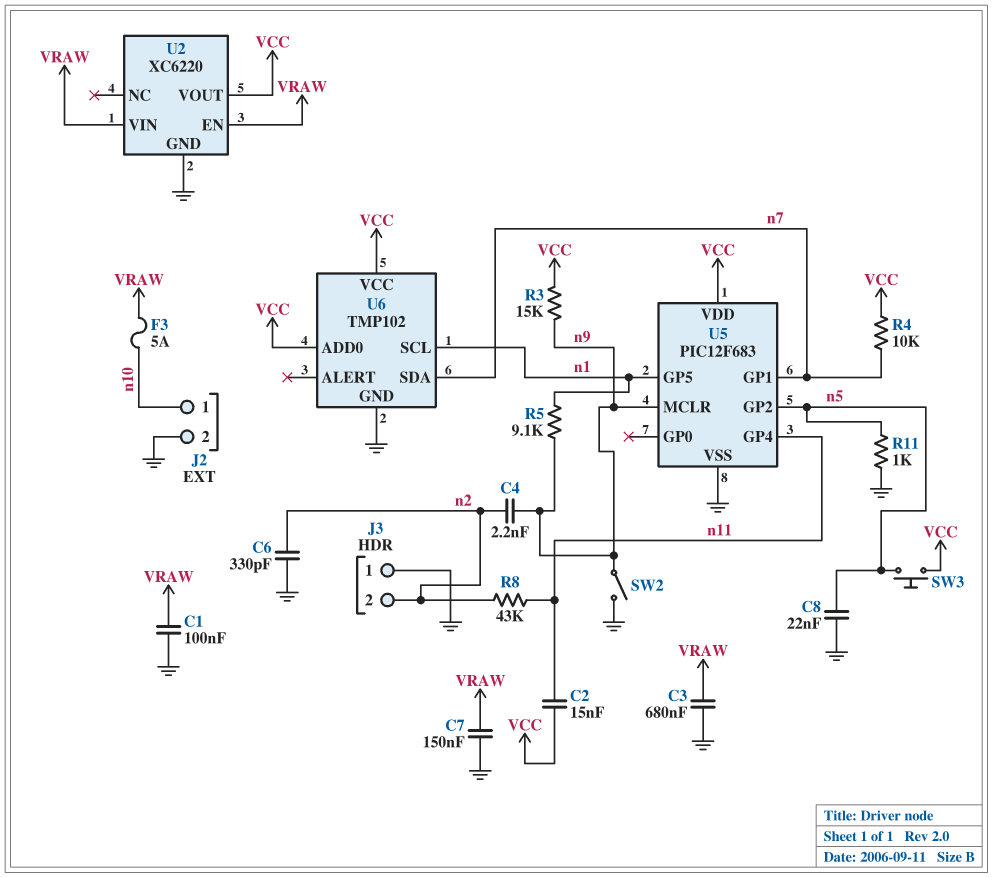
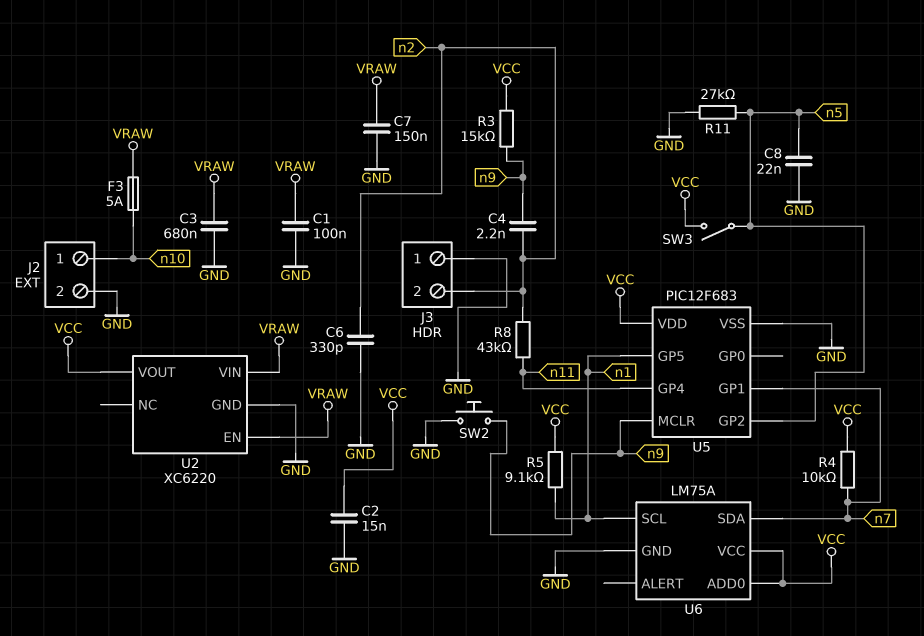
C2: 15nF (VCC, n11) -> 15nF (GND, VCC)
R5: 9.1k (n1, n9) -> 9.1k (VCC, n1)
R11: 1k (GND, n5) -> 27k (GND, n5)
SW2: switch (GND, n9) -> button (GND, n9)
SW3: button (VCC, n5) -> switch (VCC, n5)
U6: TMP102 -> LM75A

